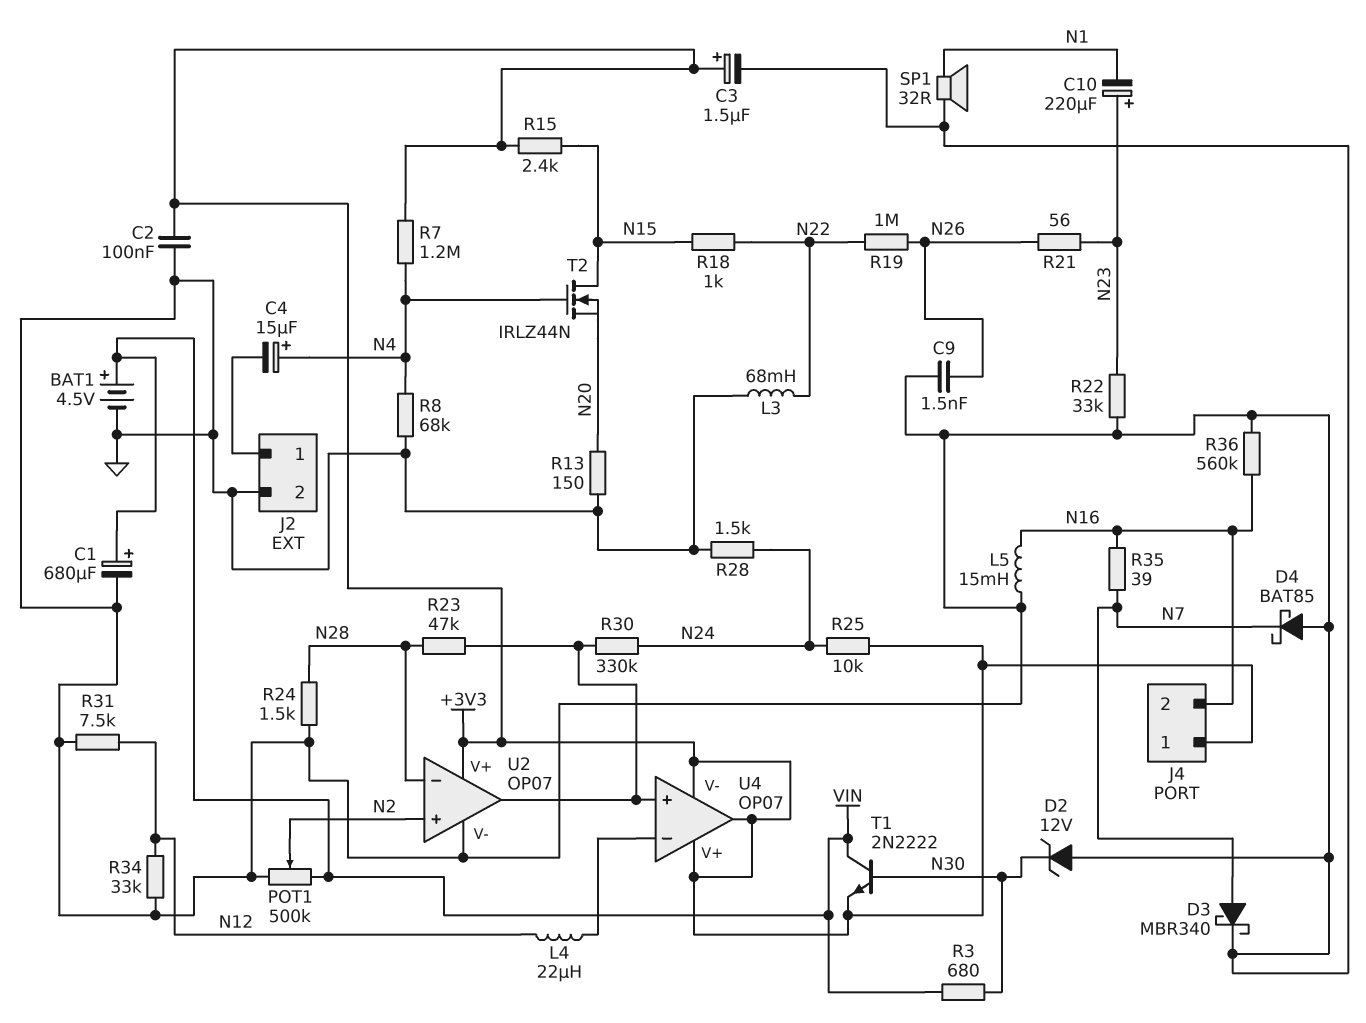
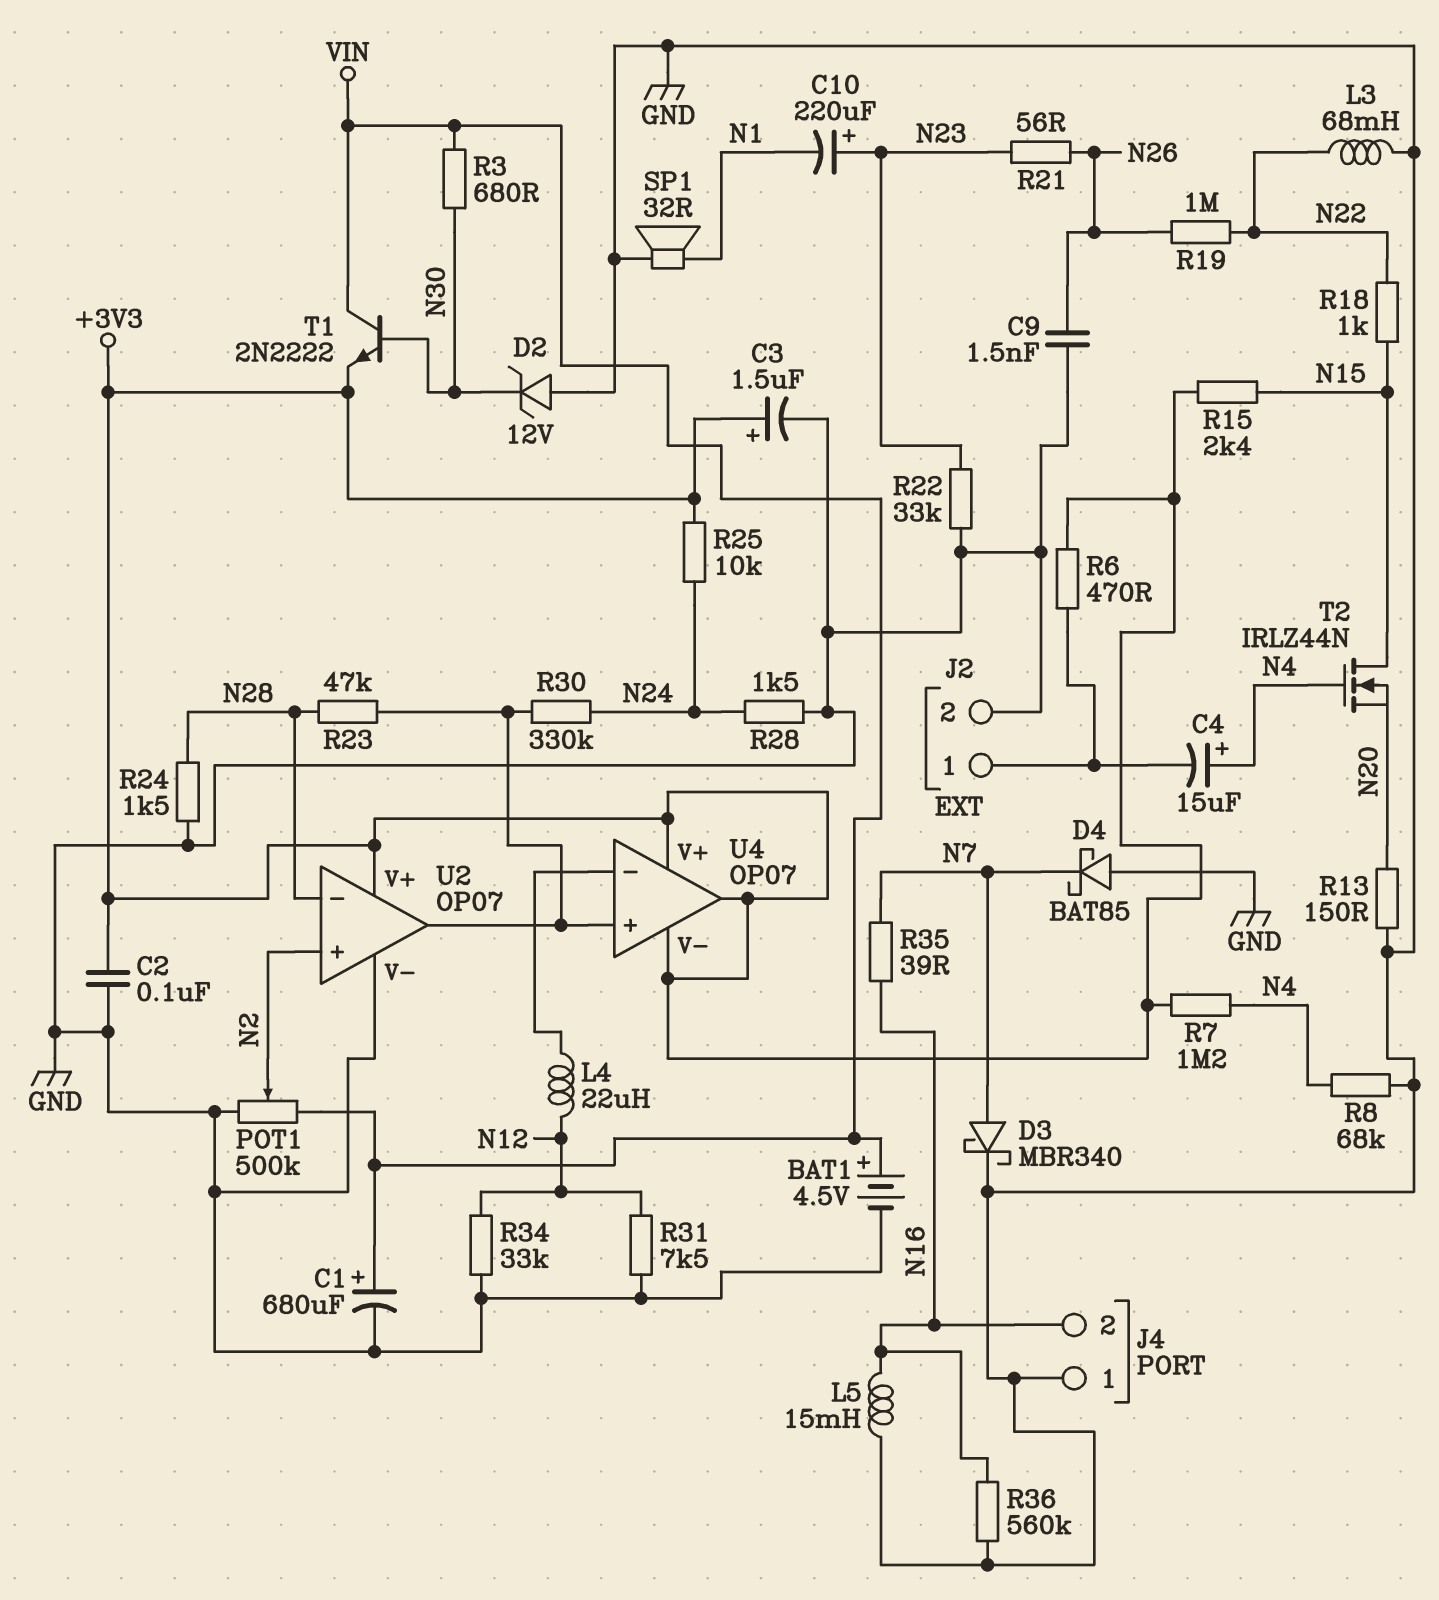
J4 pin 1: +3V3 -> GND
R6: none -> 470 (+3V3, J2/1)

